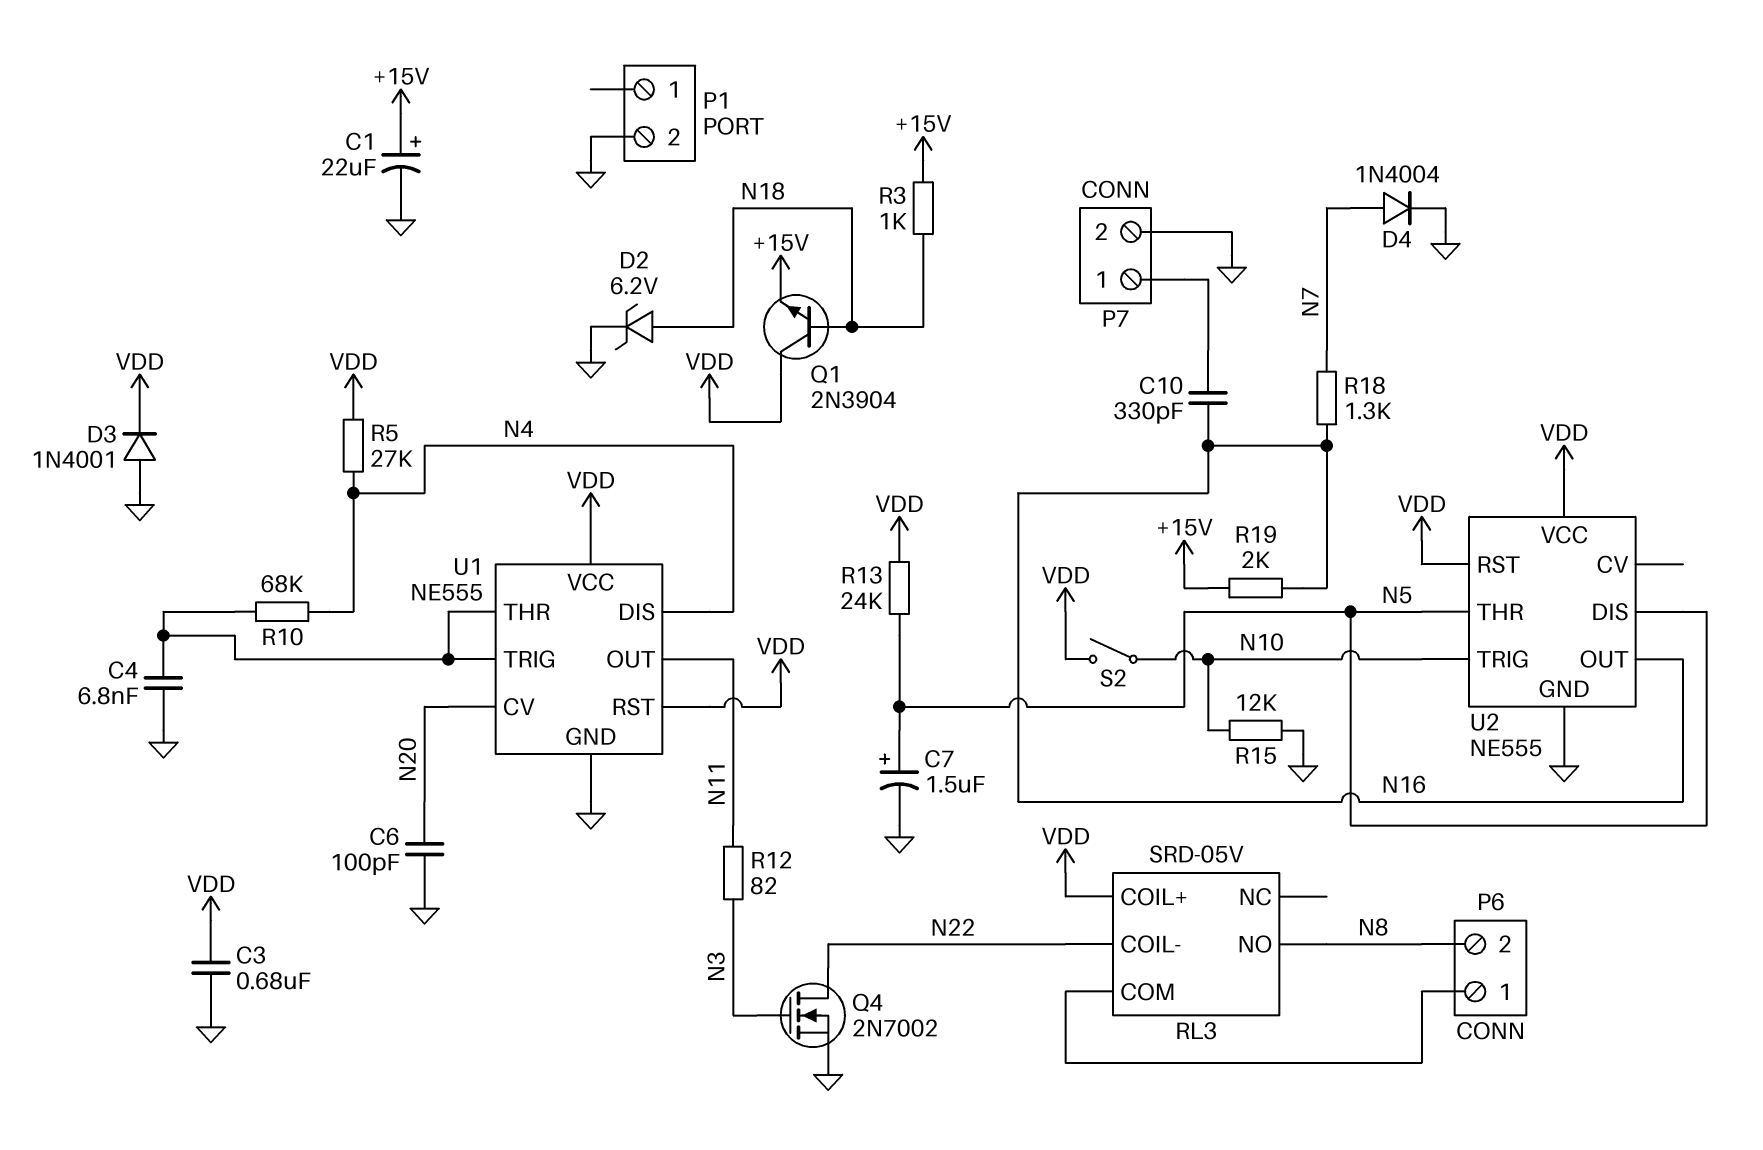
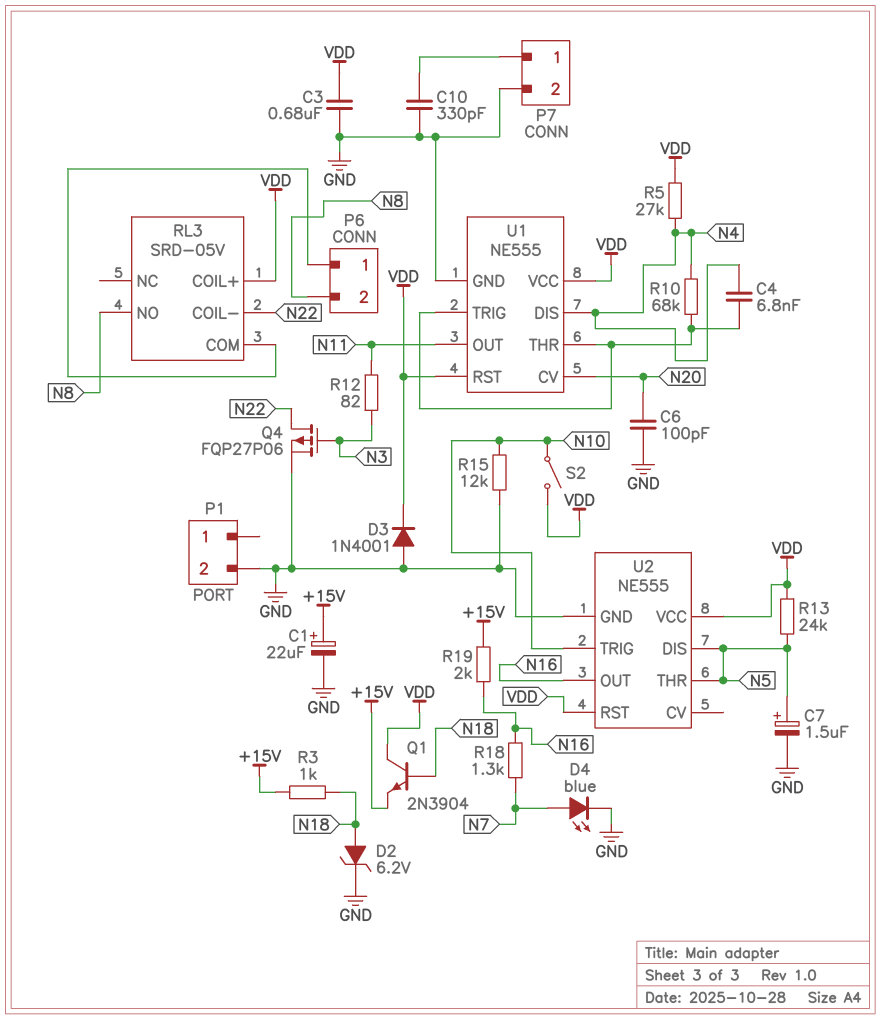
C4: 6.8nF (GND, U1/THR) -> 6.8nF (N4, U1/THR)
C10: 330pF (N16, P7/1) -> 330pF (GND, P7/1)
D4: diode 1N4004 (A N7, K GND) -> LED blue (A N7, K GND)
Q4: NMOS 2N7002 (G N3, D N22, S GND) -> PMOS FQP27P06 (G N3, D N22, S GND)

